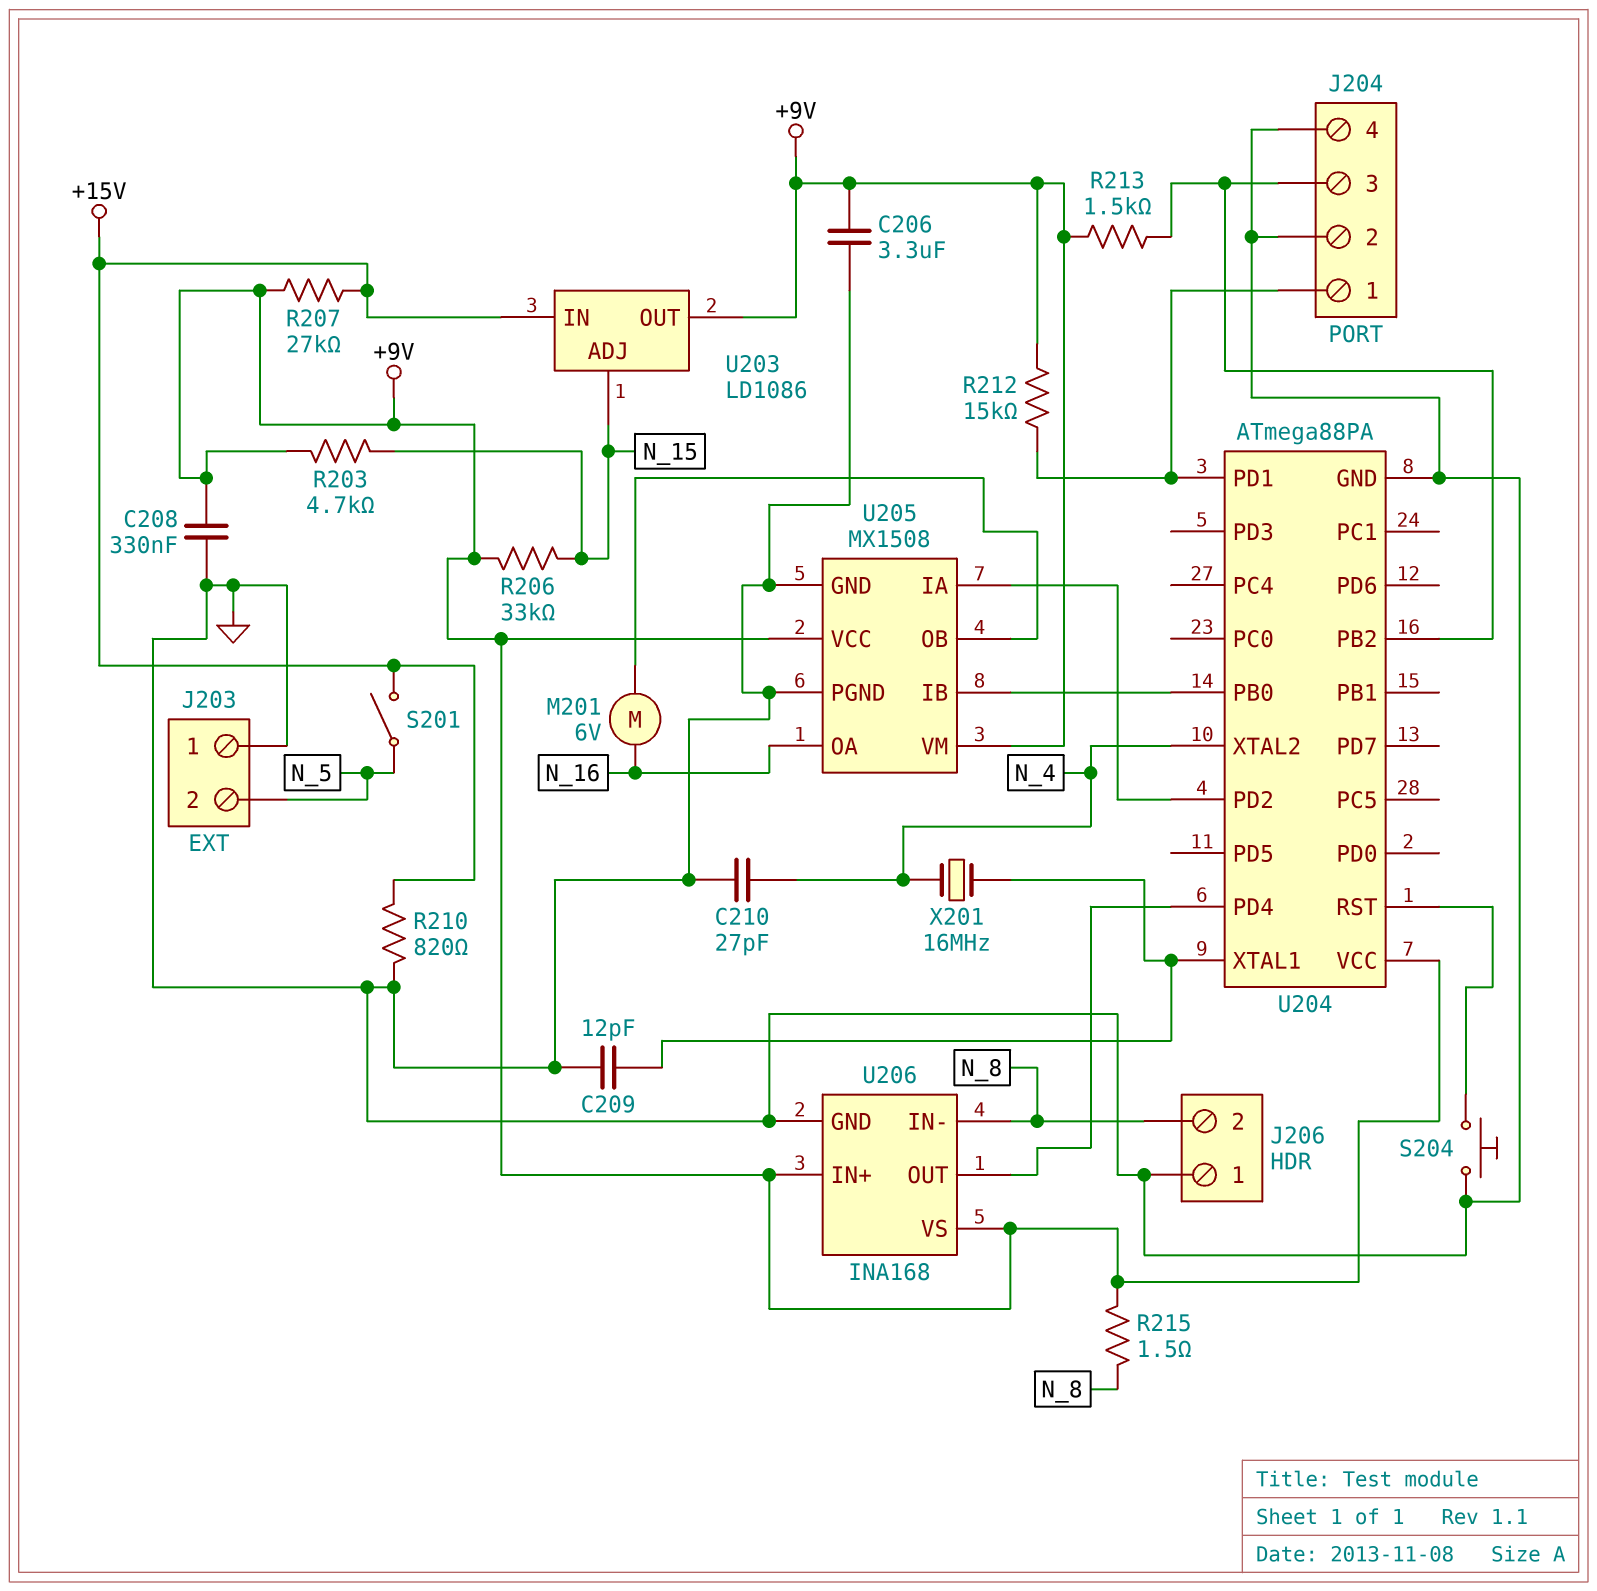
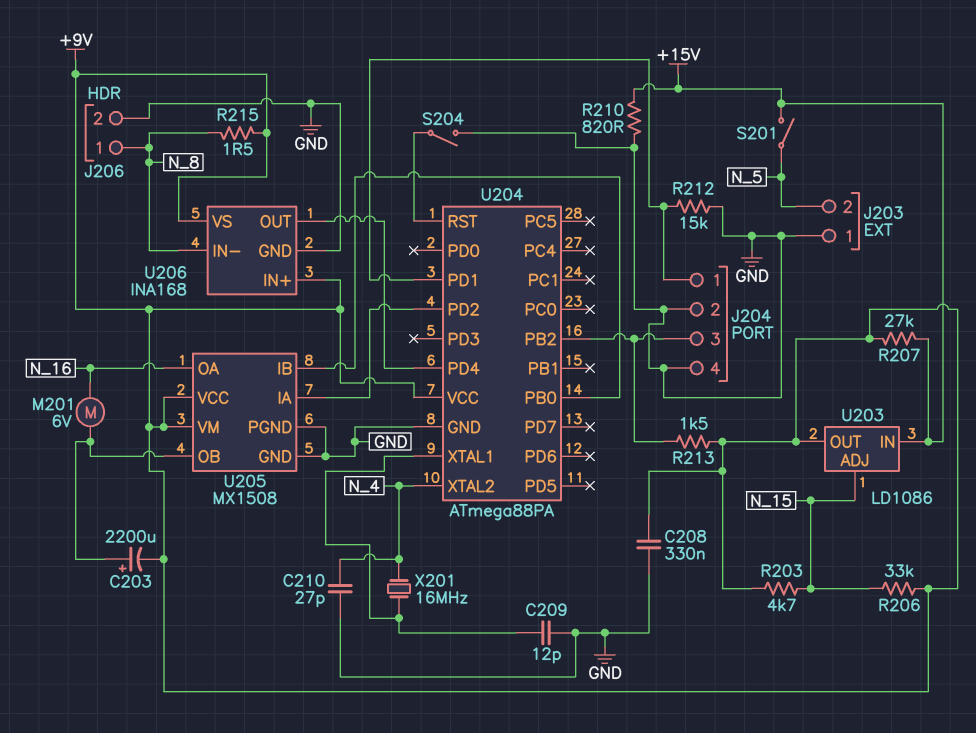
C203: none -> 2200uF (plus U205/OB, minus +9V)
C206: 3.3uF (+9V, GND) -> none
J206 pin 1: GND -> N_8
J206 pin 2: N_8 -> GND
R212: 15k (+9V, J204/1) -> 15k (GND, J204/1)
S204: button (GND, U204/RST) -> switch (GND, U204/RST)

